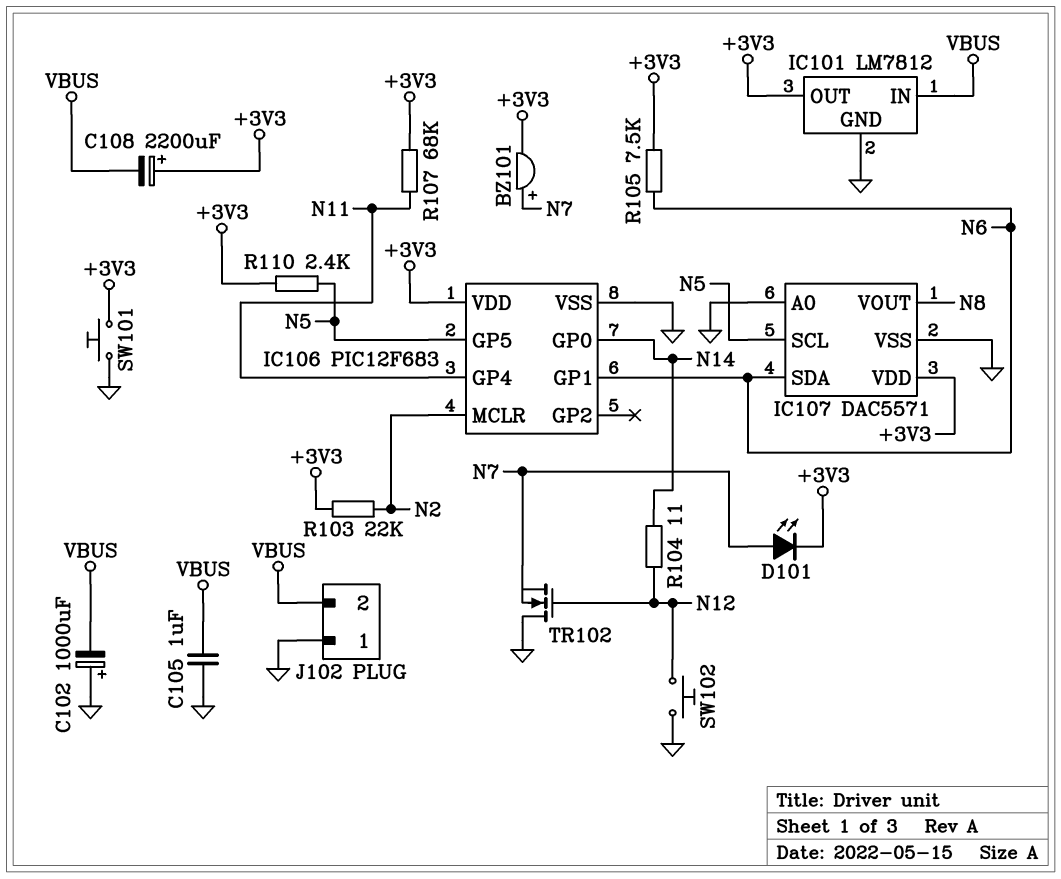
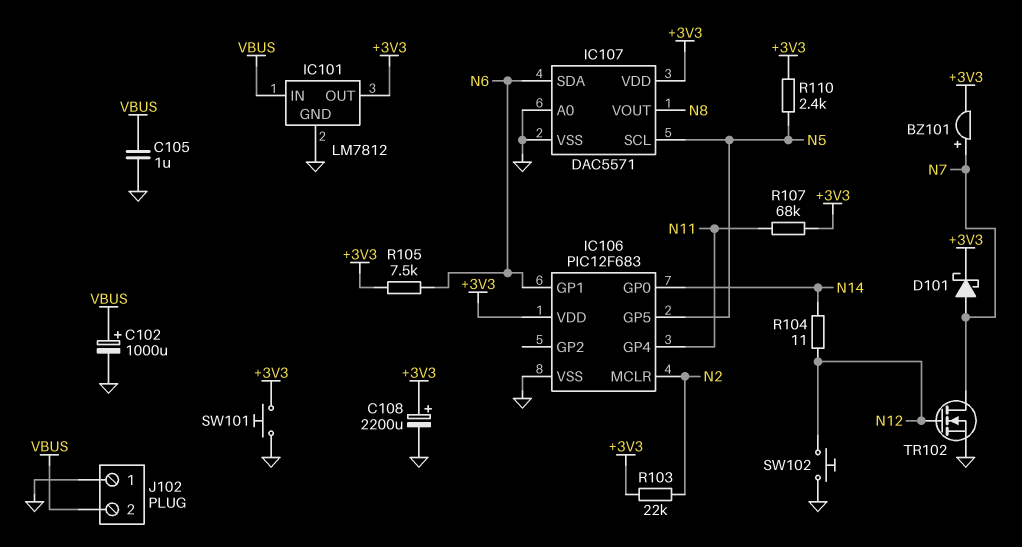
C102: 1000uF (plus GND, minus VBUS) -> 1000uF (plus VBUS, minus GND)
C108: 2200uF (plus +3V3, minus VBUS) -> 2200uF (plus +3V3, minus GND)
D101: LED (A N7, K +3V3) -> schottky (A N7, K +3V3)
TR102: NMOS (G N12, D GND, S N7) -> NMOS (G N12, D N7, S GND)

